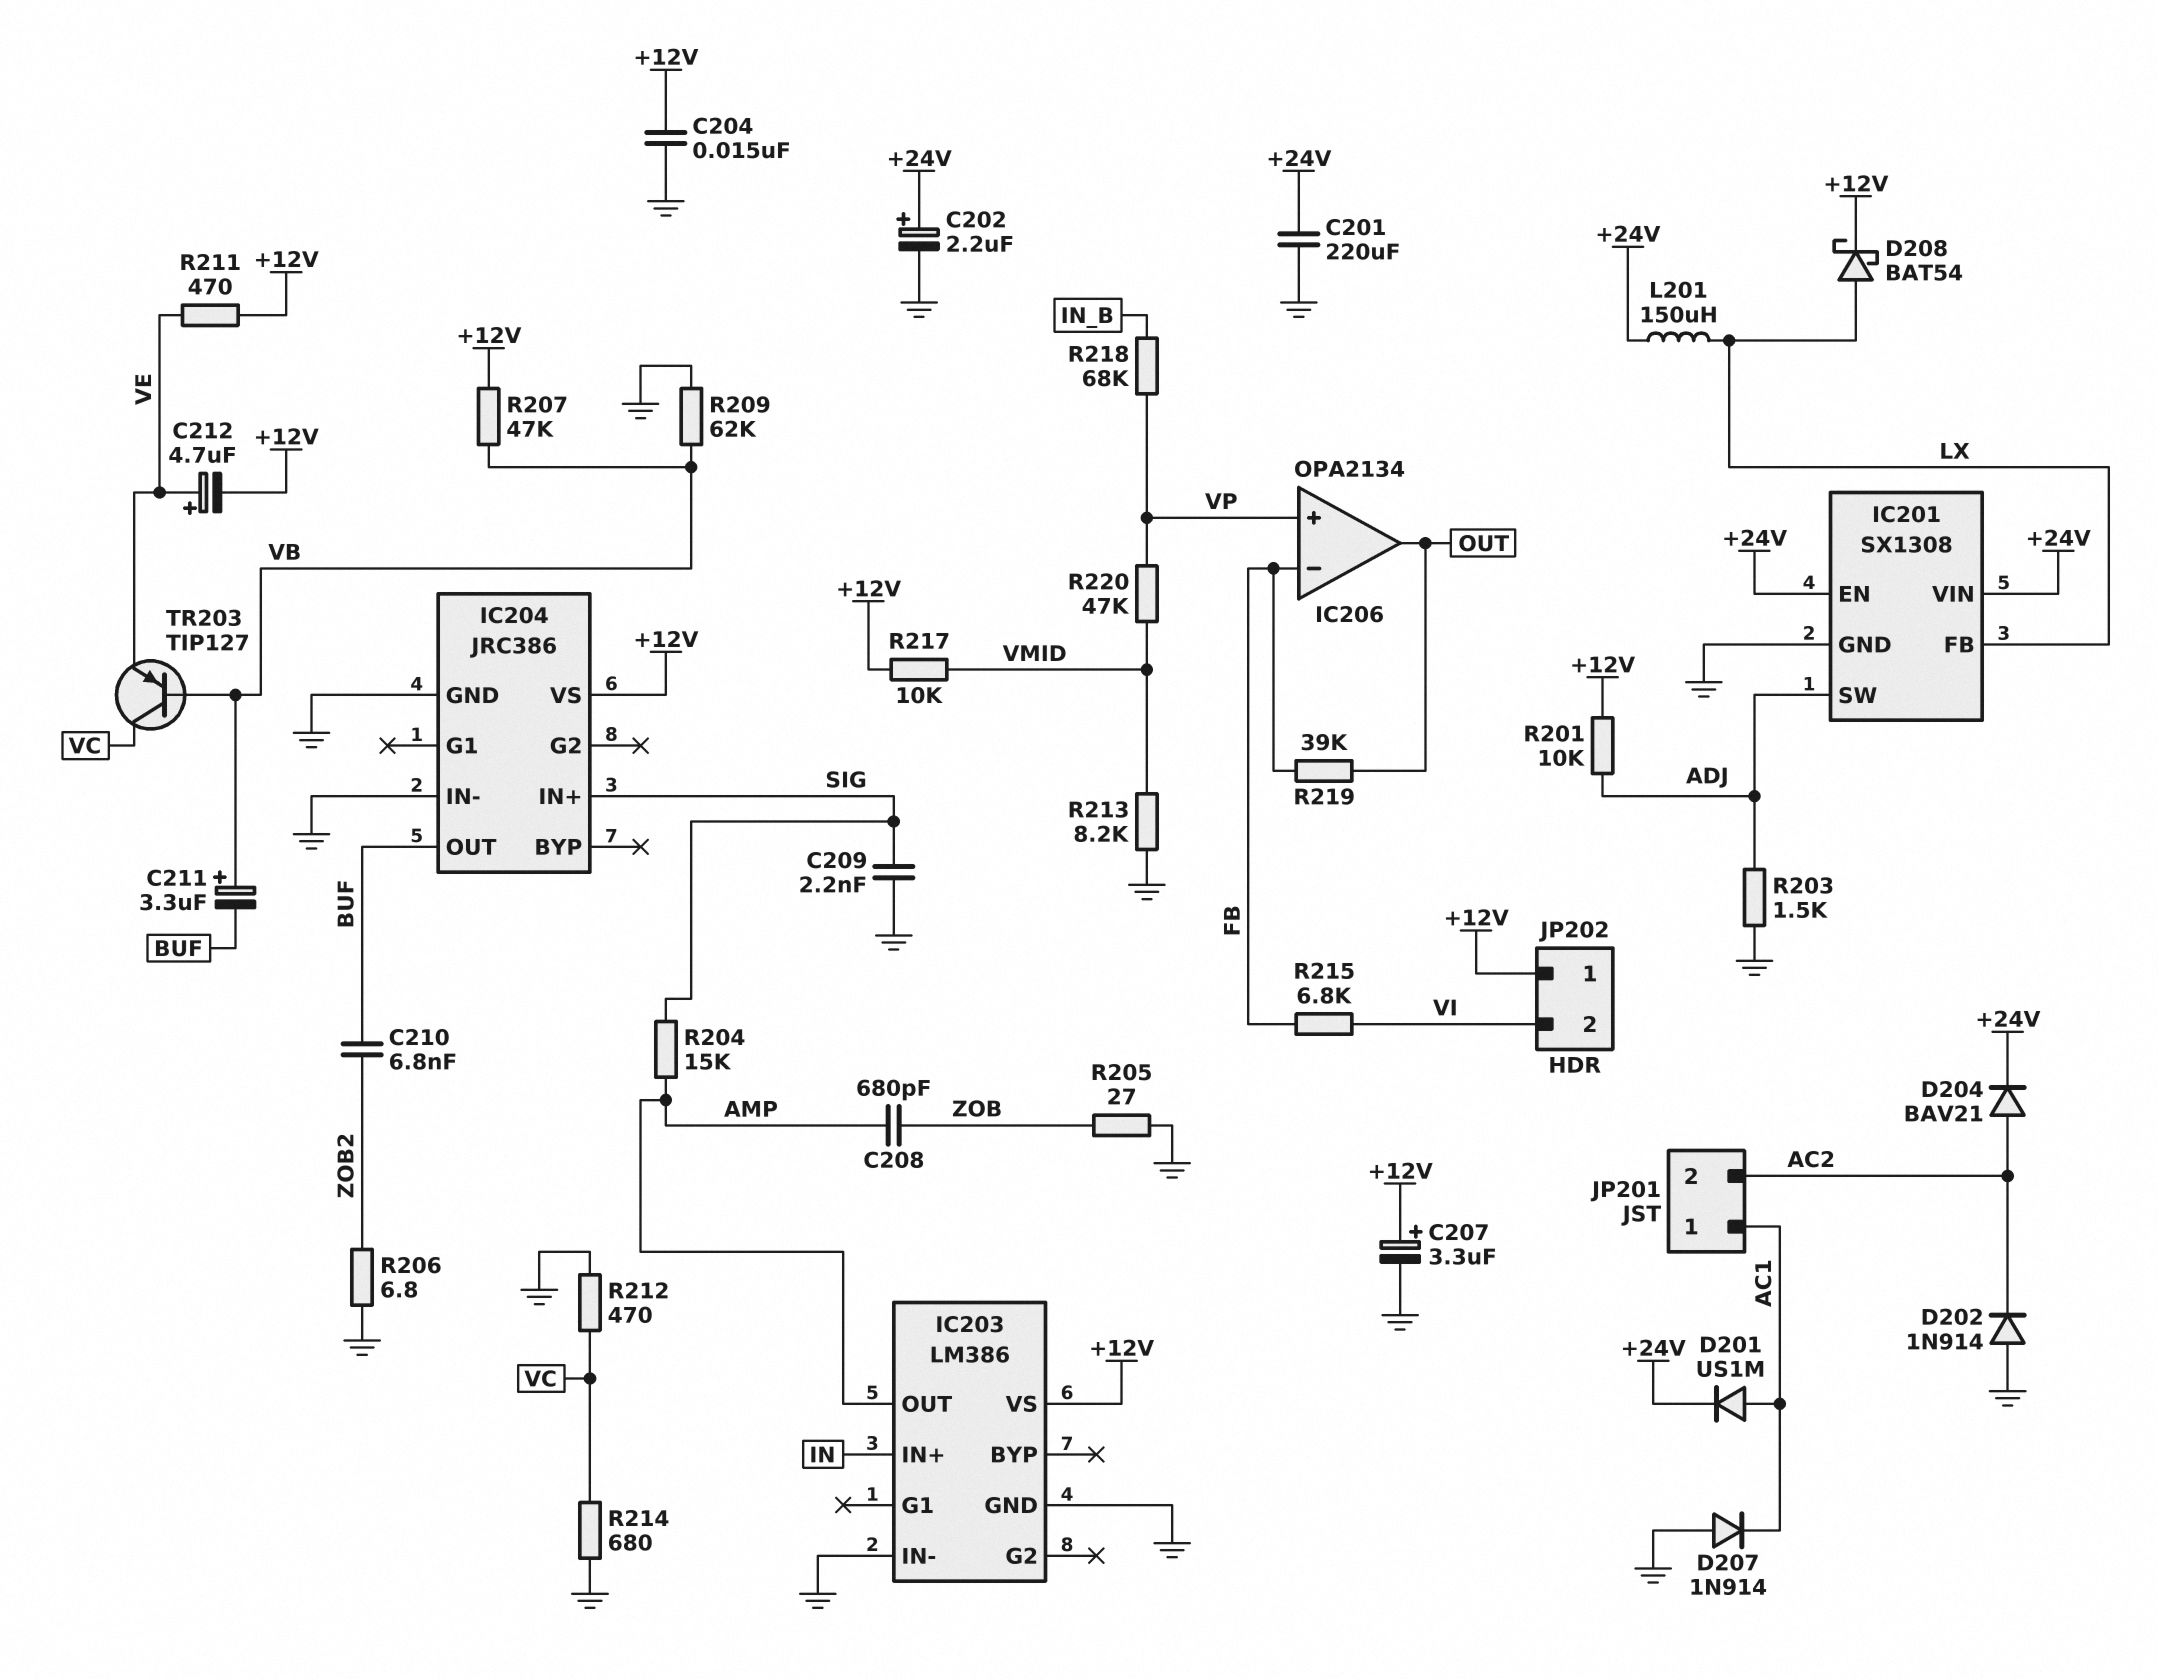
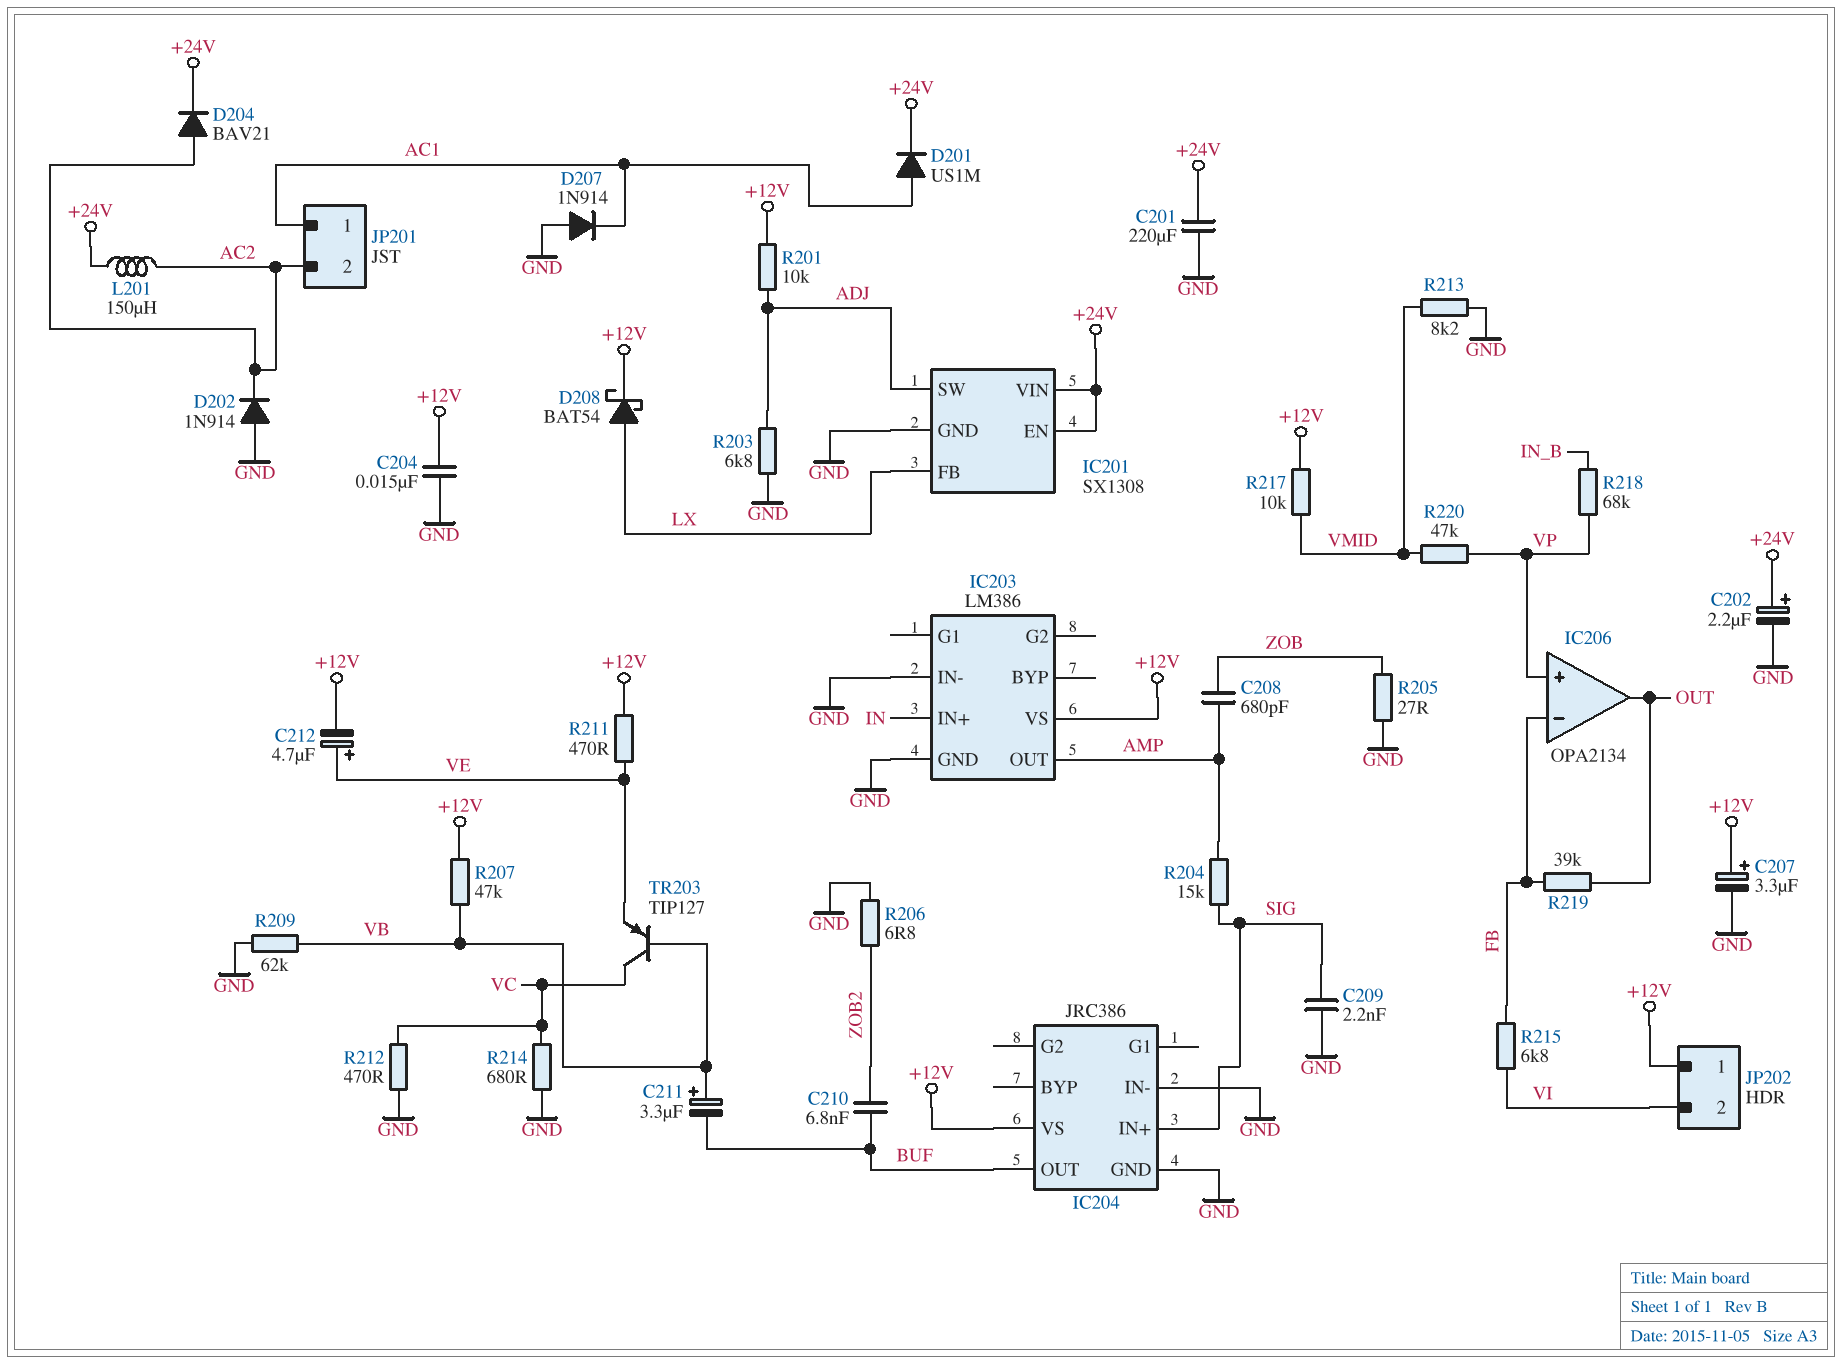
L201: 150uH (+24V, LX) -> 150uH (+24V, AC2)
R203: 1.5k (ADJ, GND) -> 6.8k (ADJ, GND)

